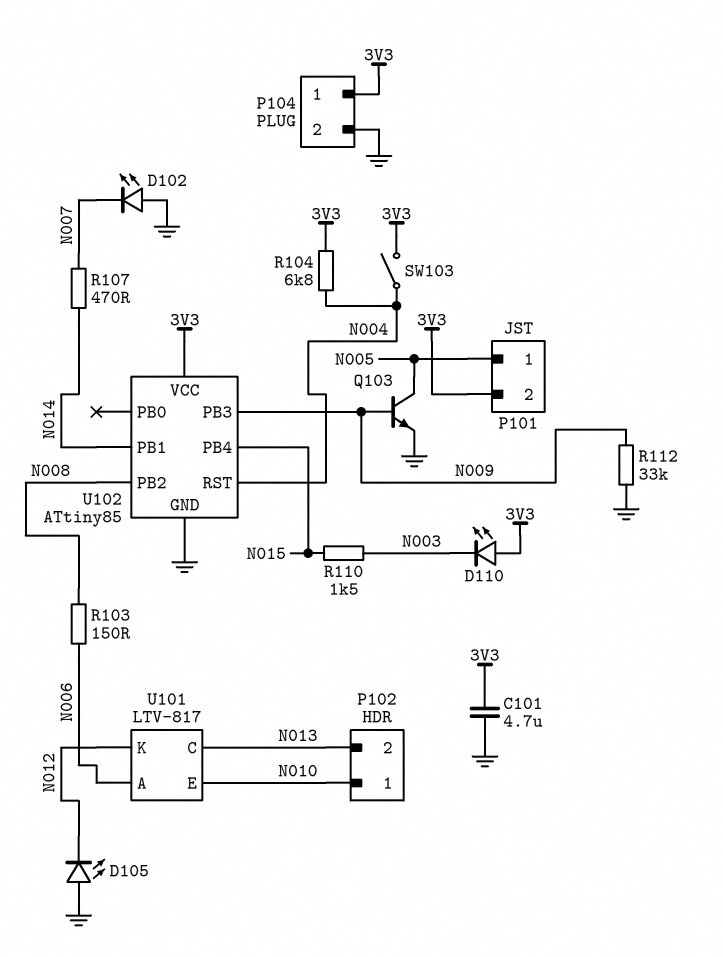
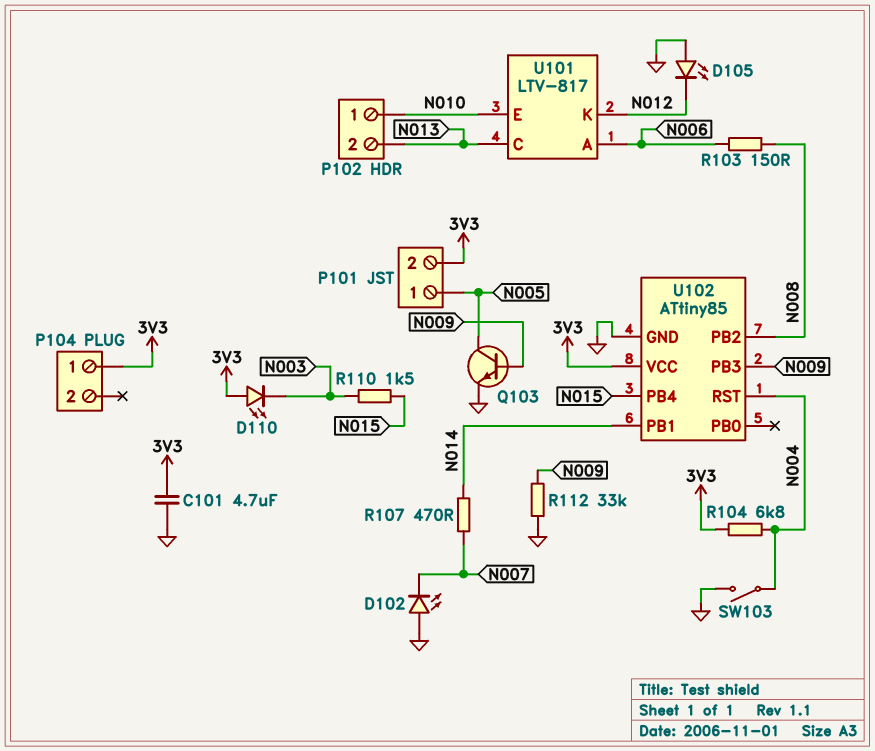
P104 pin 2: GND -> none
SW103: switch (3V3, N004) -> switch (GND, N004)

